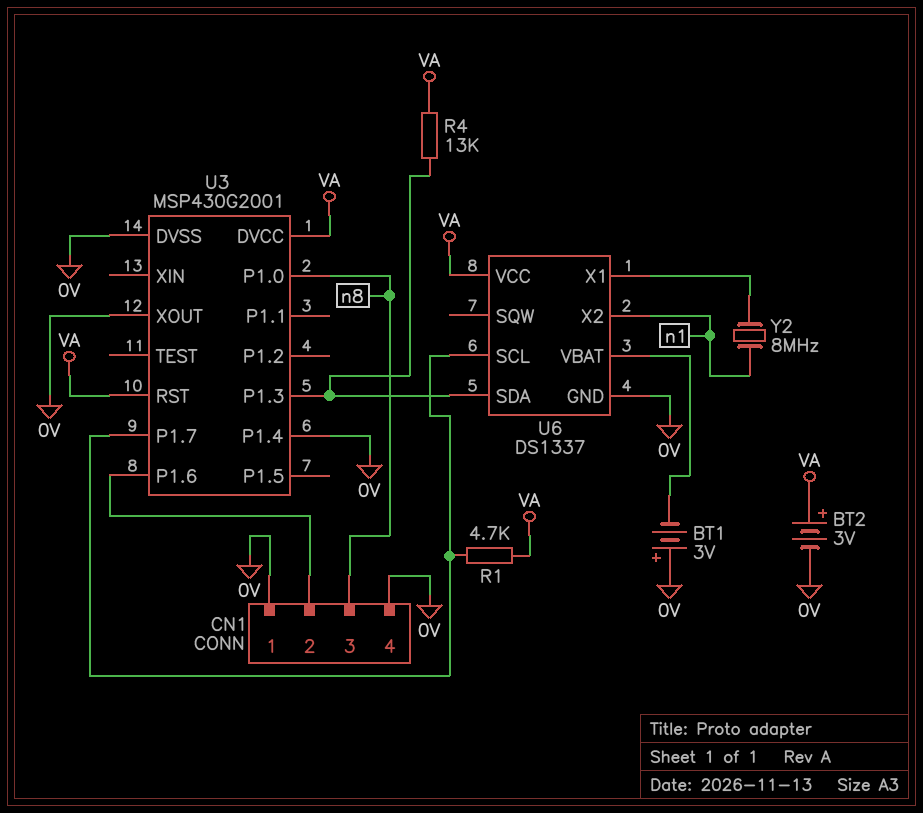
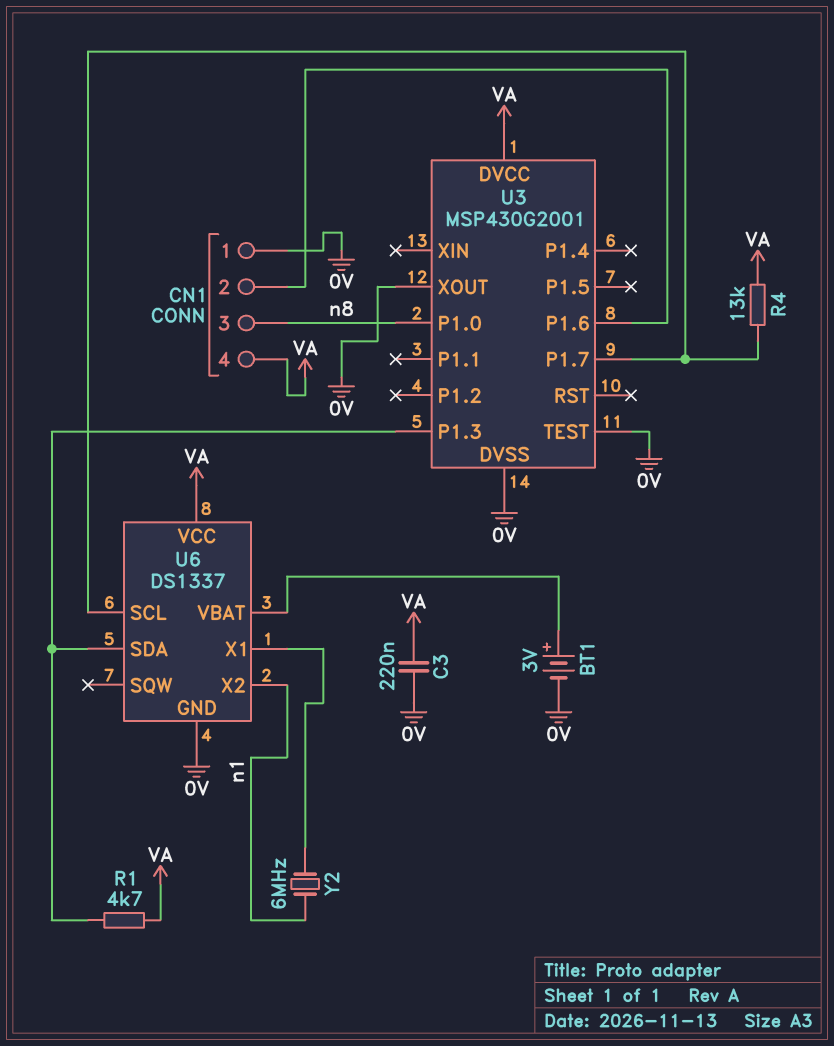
BT1: 3V (plus 0V, minus U6/VBAT) -> 3V (plus U6/VBAT, minus 0V)
BT2: 3V (plus VA, minus 0V) -> none
C3: none -> 220nF (0V, VA)
CN1 pin 4: 0V -> VA
R1: 4.7k (U3/P1.7, VA) -> 4.7k (U3/P1.3, VA)
R4: 13k (U3/P1.3, VA) -> 13k (U3/P1.7, VA)
U3 pin P1.4: 0V -> none
U3 pin RST: VA -> none
U3 pin TEST: none -> 0V
Y2: 8MHz (U6/X1, n1) -> 6MHz (U6/X1, n1)

